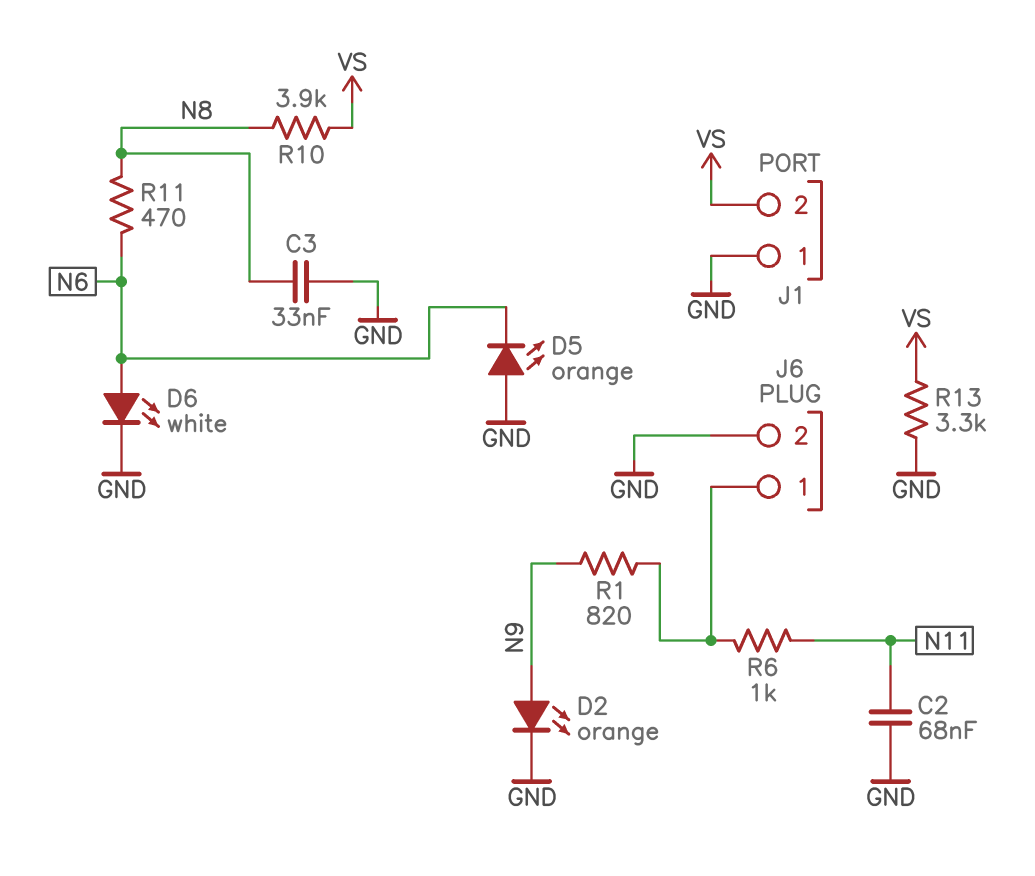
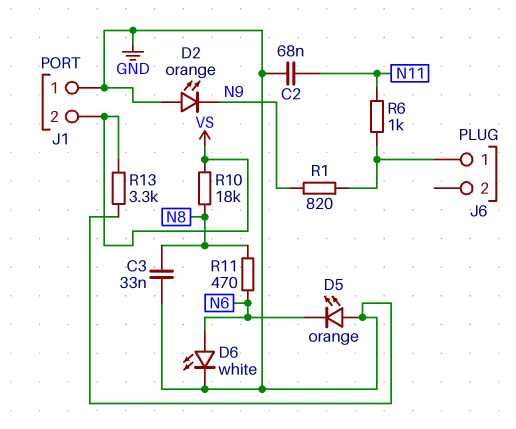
D2: LED orange (A N9, K GND) -> LED orange (A GND, K N9)
J6 pin 2: GND -> none
R10: 3.9k (N8, VS) -> 18k (N8, VS)

